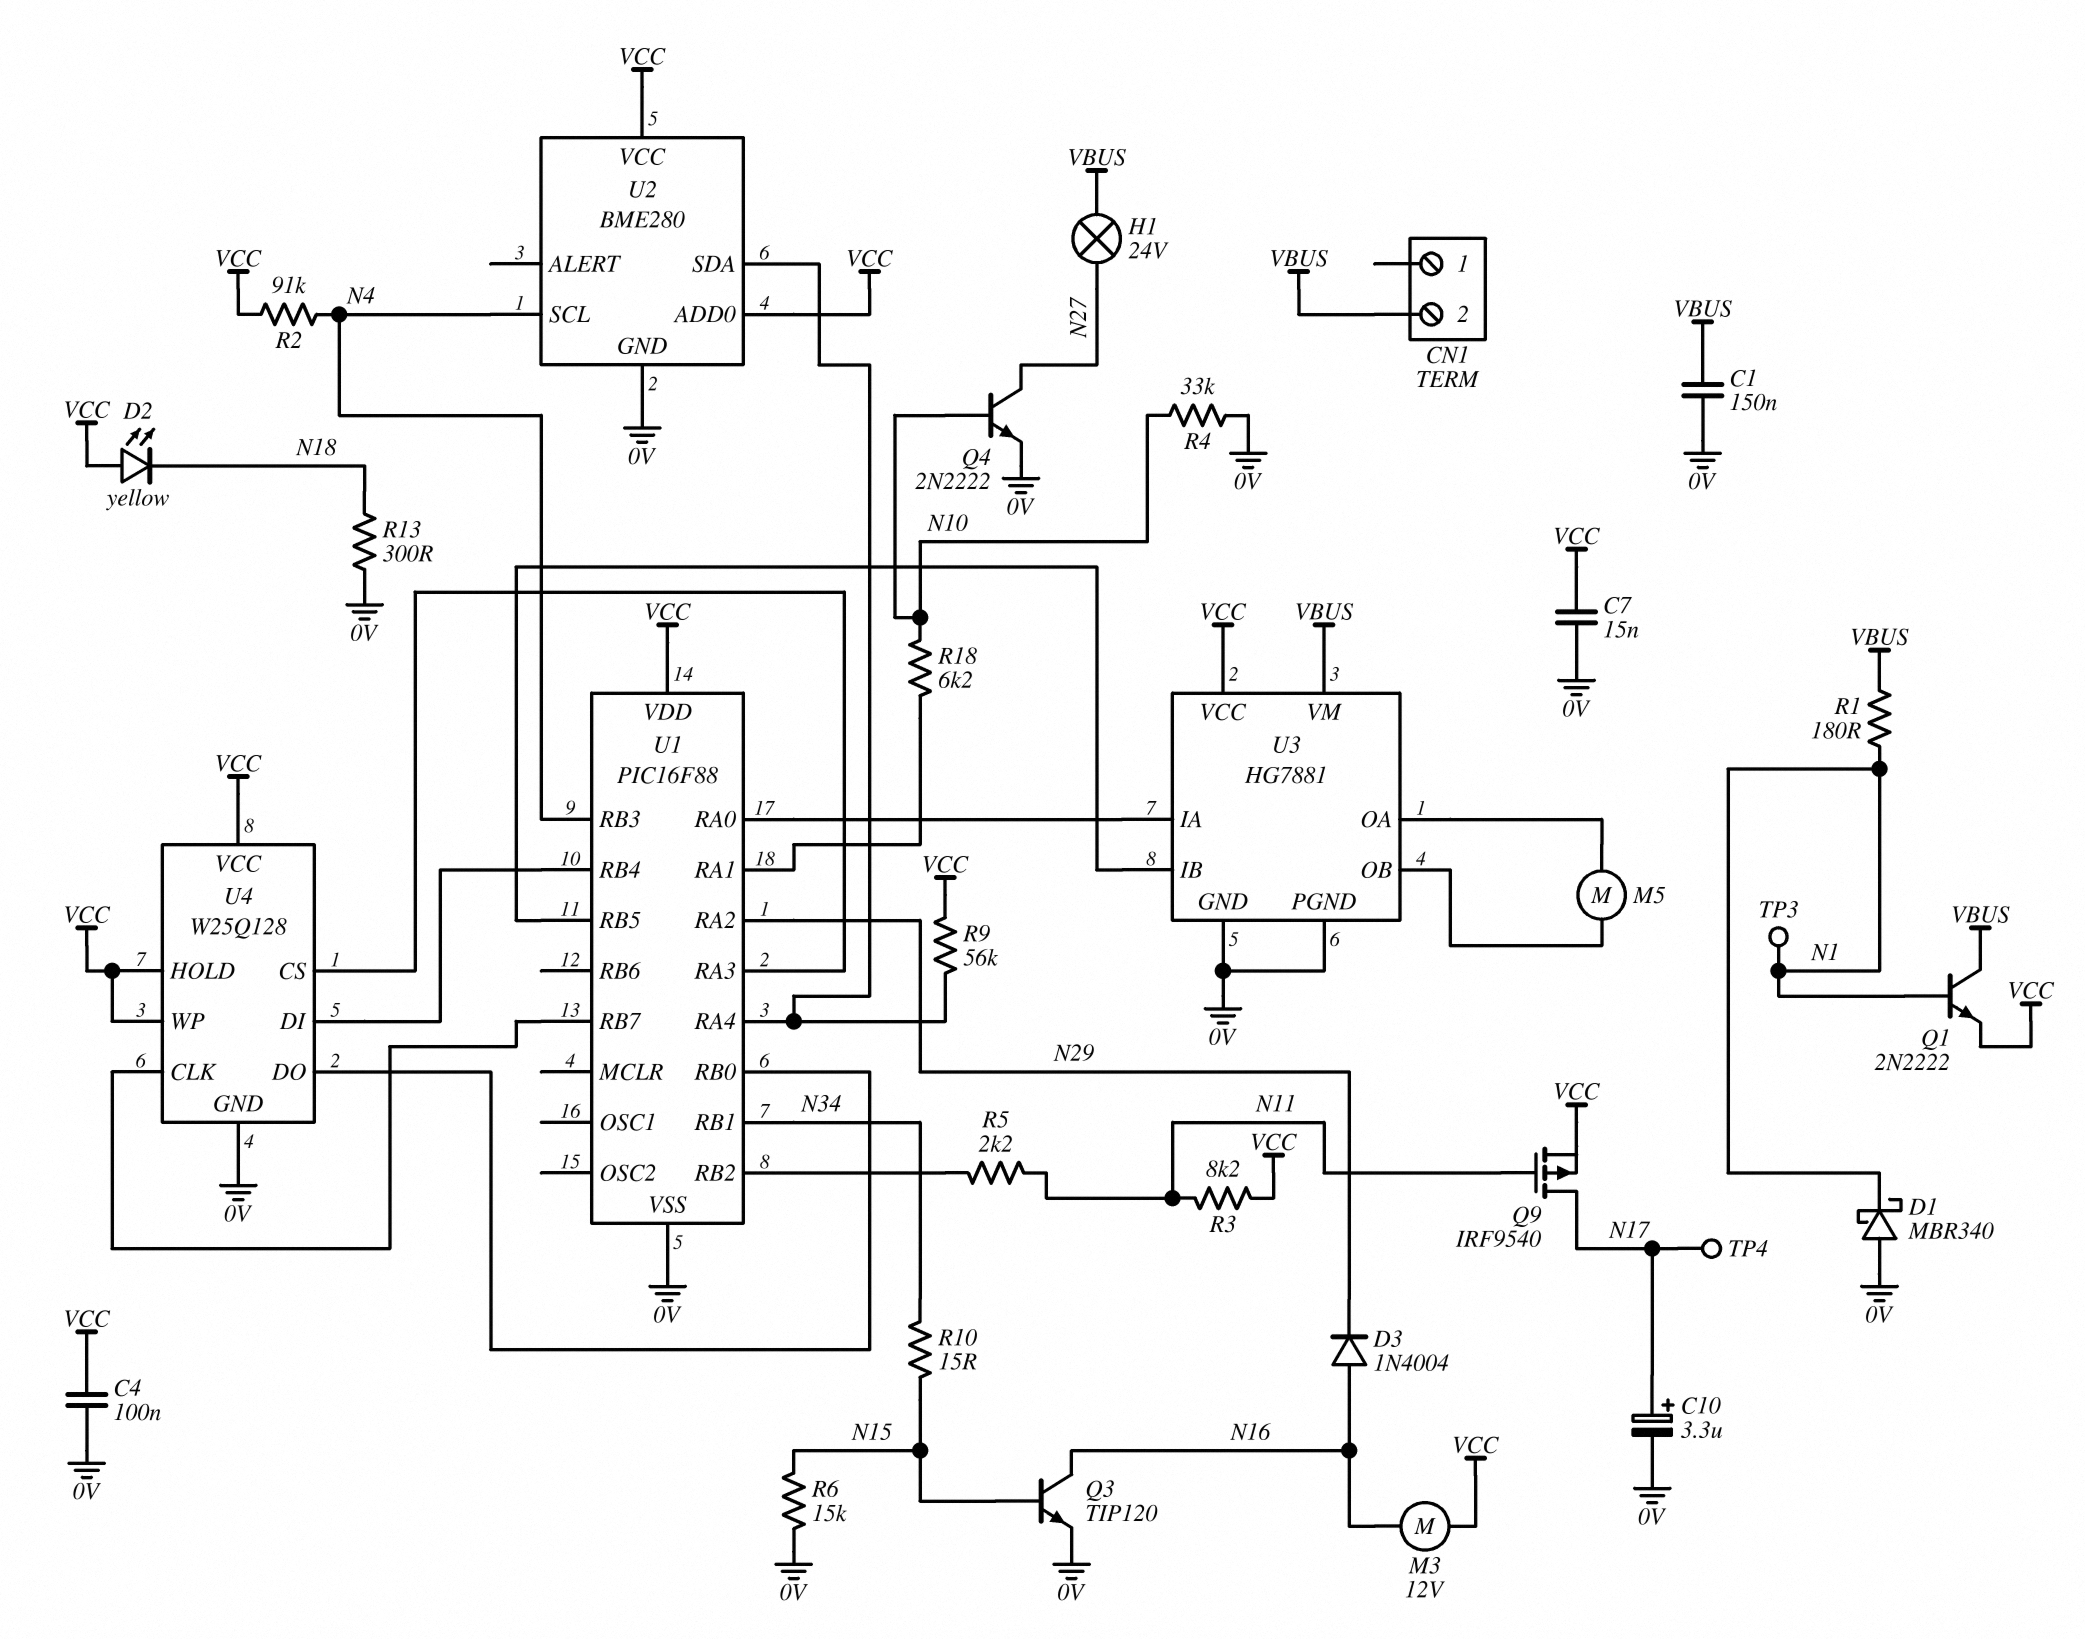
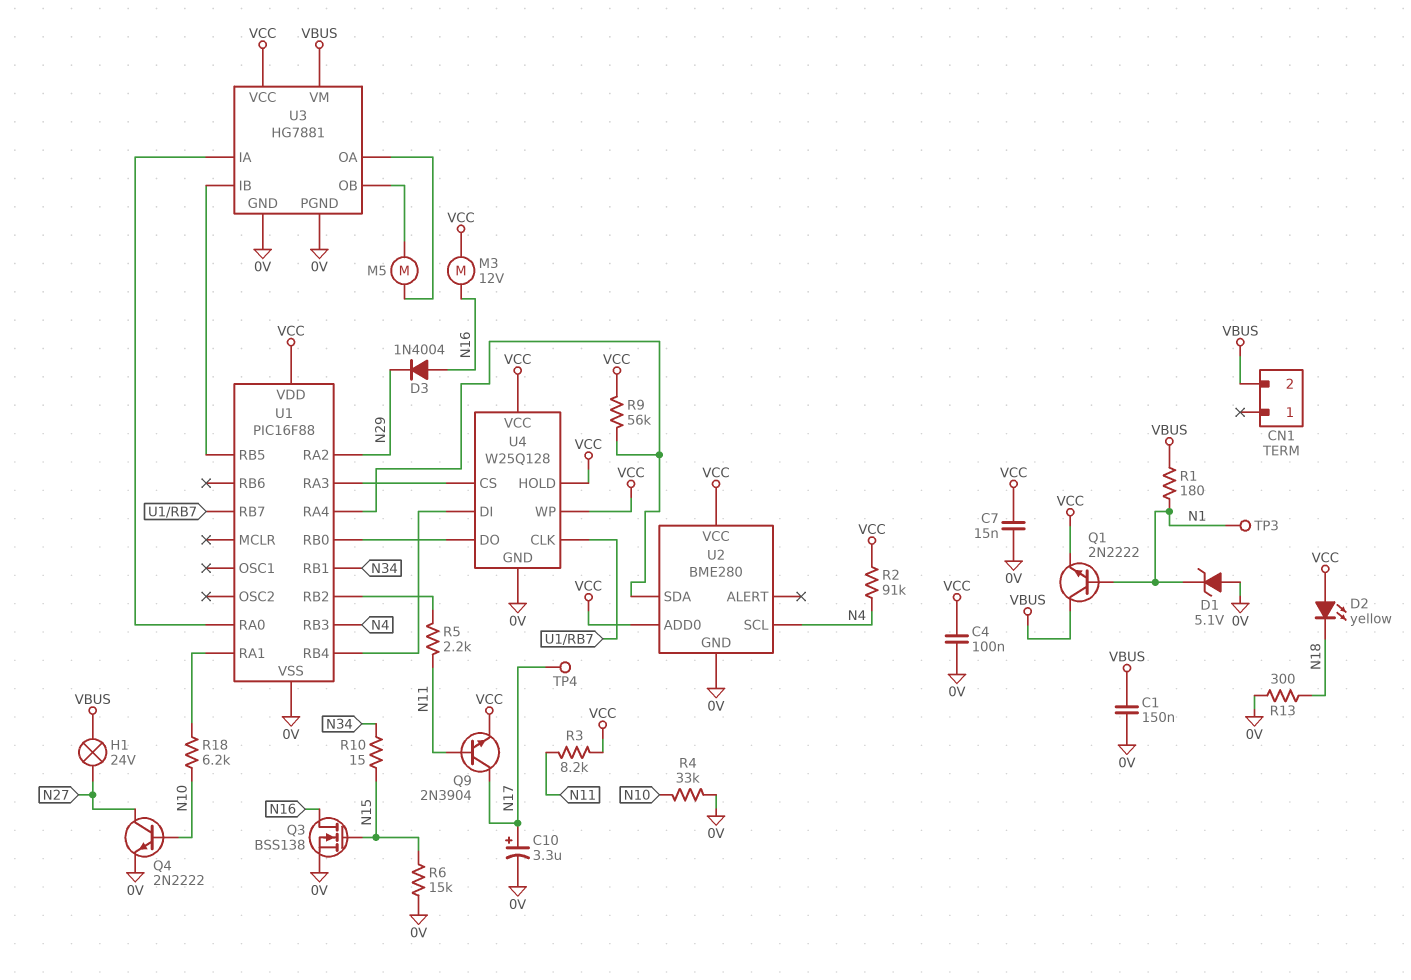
D1: schottky MBR340 (A 0V, K N1) -> zener 5.1V (A 0V, K N1)
Q3: NPN TIP120 (B N15, C N16, E 0V) -> NMOS BSS138 (G N15, D N16, S 0V)
Q9: PMOS IRF9540 (G N11, D N17, S VCC) -> NPN 2N3904 (B N11, C N17, E VCC)

